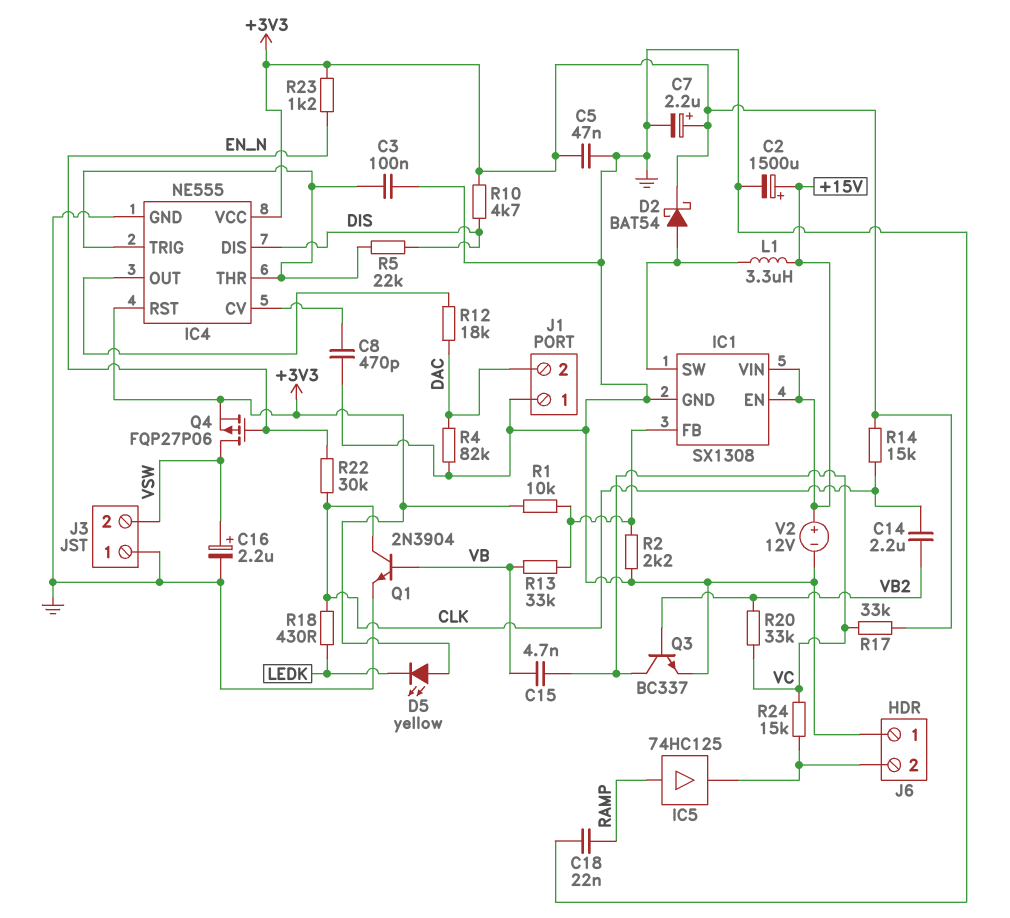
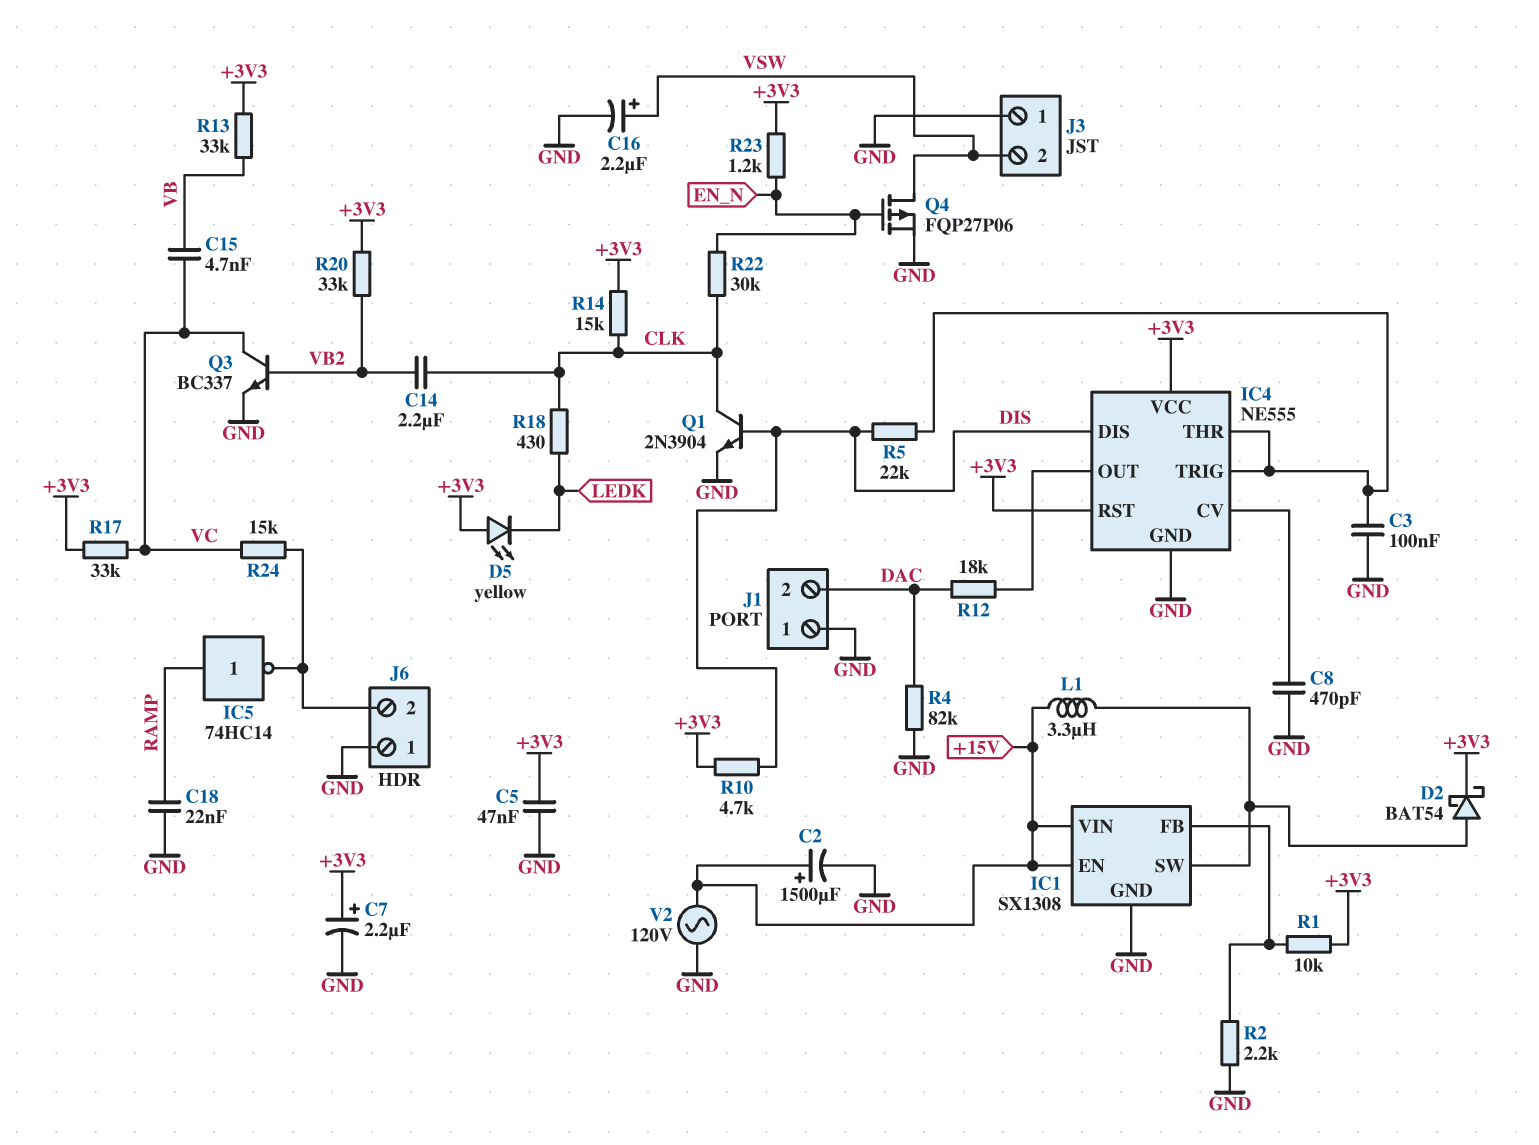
IC5: buffer 74HC125 (in RAMP, out J6/2) -> NOT 74HC14 (in RAMP, out J6/2)
Q1: NPN 2N3904 (B VB, C CLK, E GND) -> NPN 2N3904 (B DIS, C CLK, E GND)
Q4: PMOS FQP27P06 (G EN_N, D VSW, S +3V3) -> PMOS FQP27P06 (G EN_N, D VSW, S GND)
R13: 33k (IC1/FB, VB) -> 33k (+3V3, VB)
R20: 33k (VB2, VC) -> 33k (+3V3, VB2)
V2: 12V (plus +15V, minus GND) -> AC 120V (+15V, GND)

